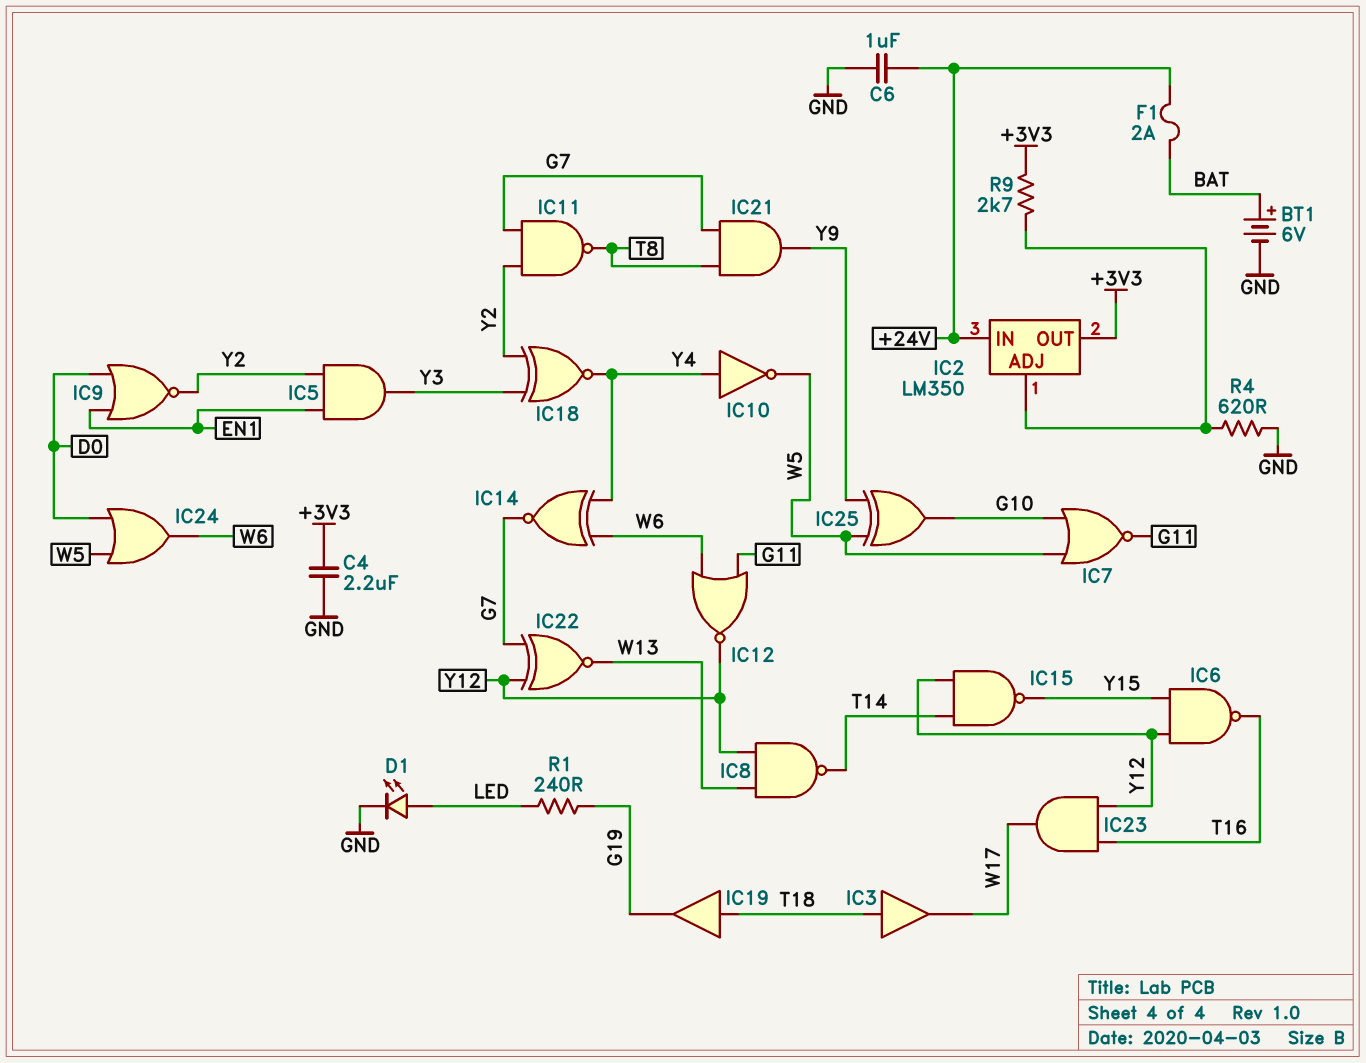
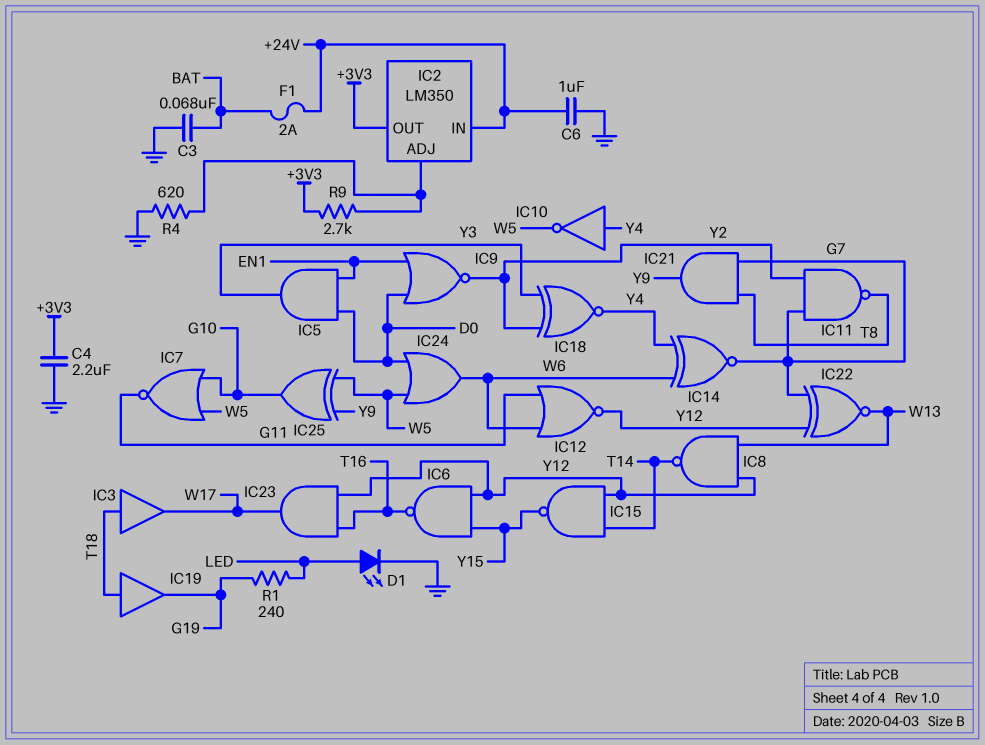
BT1: 6V (plus BAT, minus GND) -> none
C3: none -> 68nF (BAT, GND)
IC5: AND (in EN1, in Y2, out Y3) -> AND (in D0, in EN1, out Y3)

